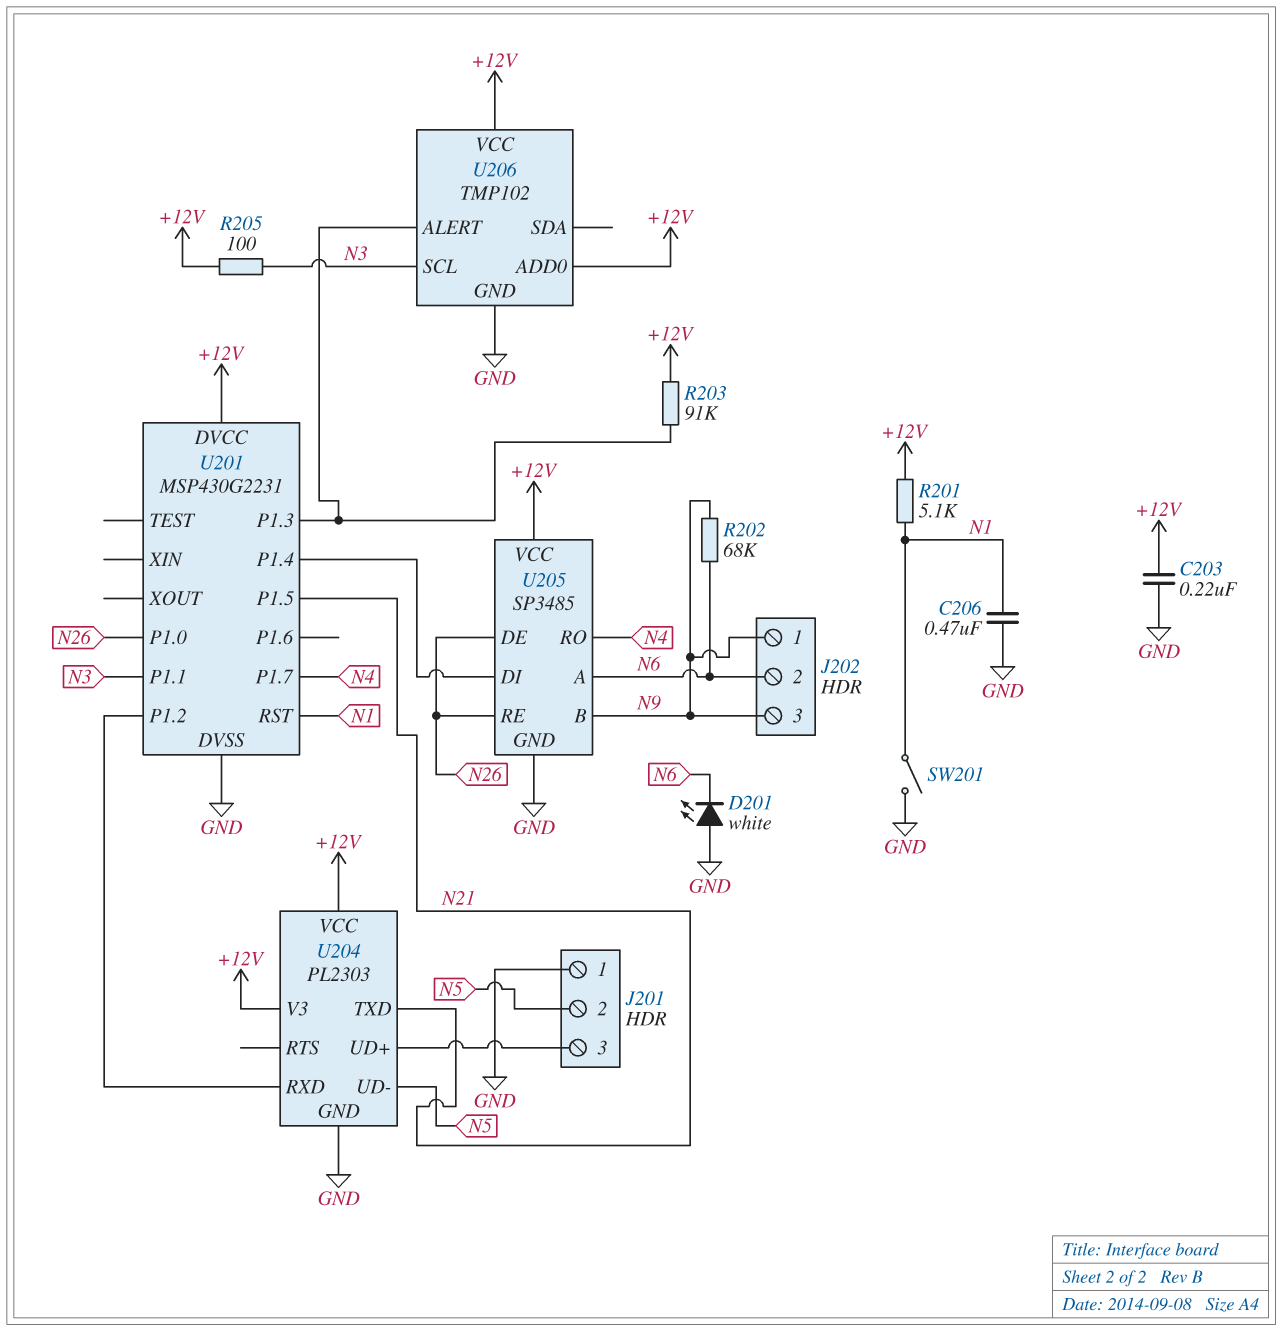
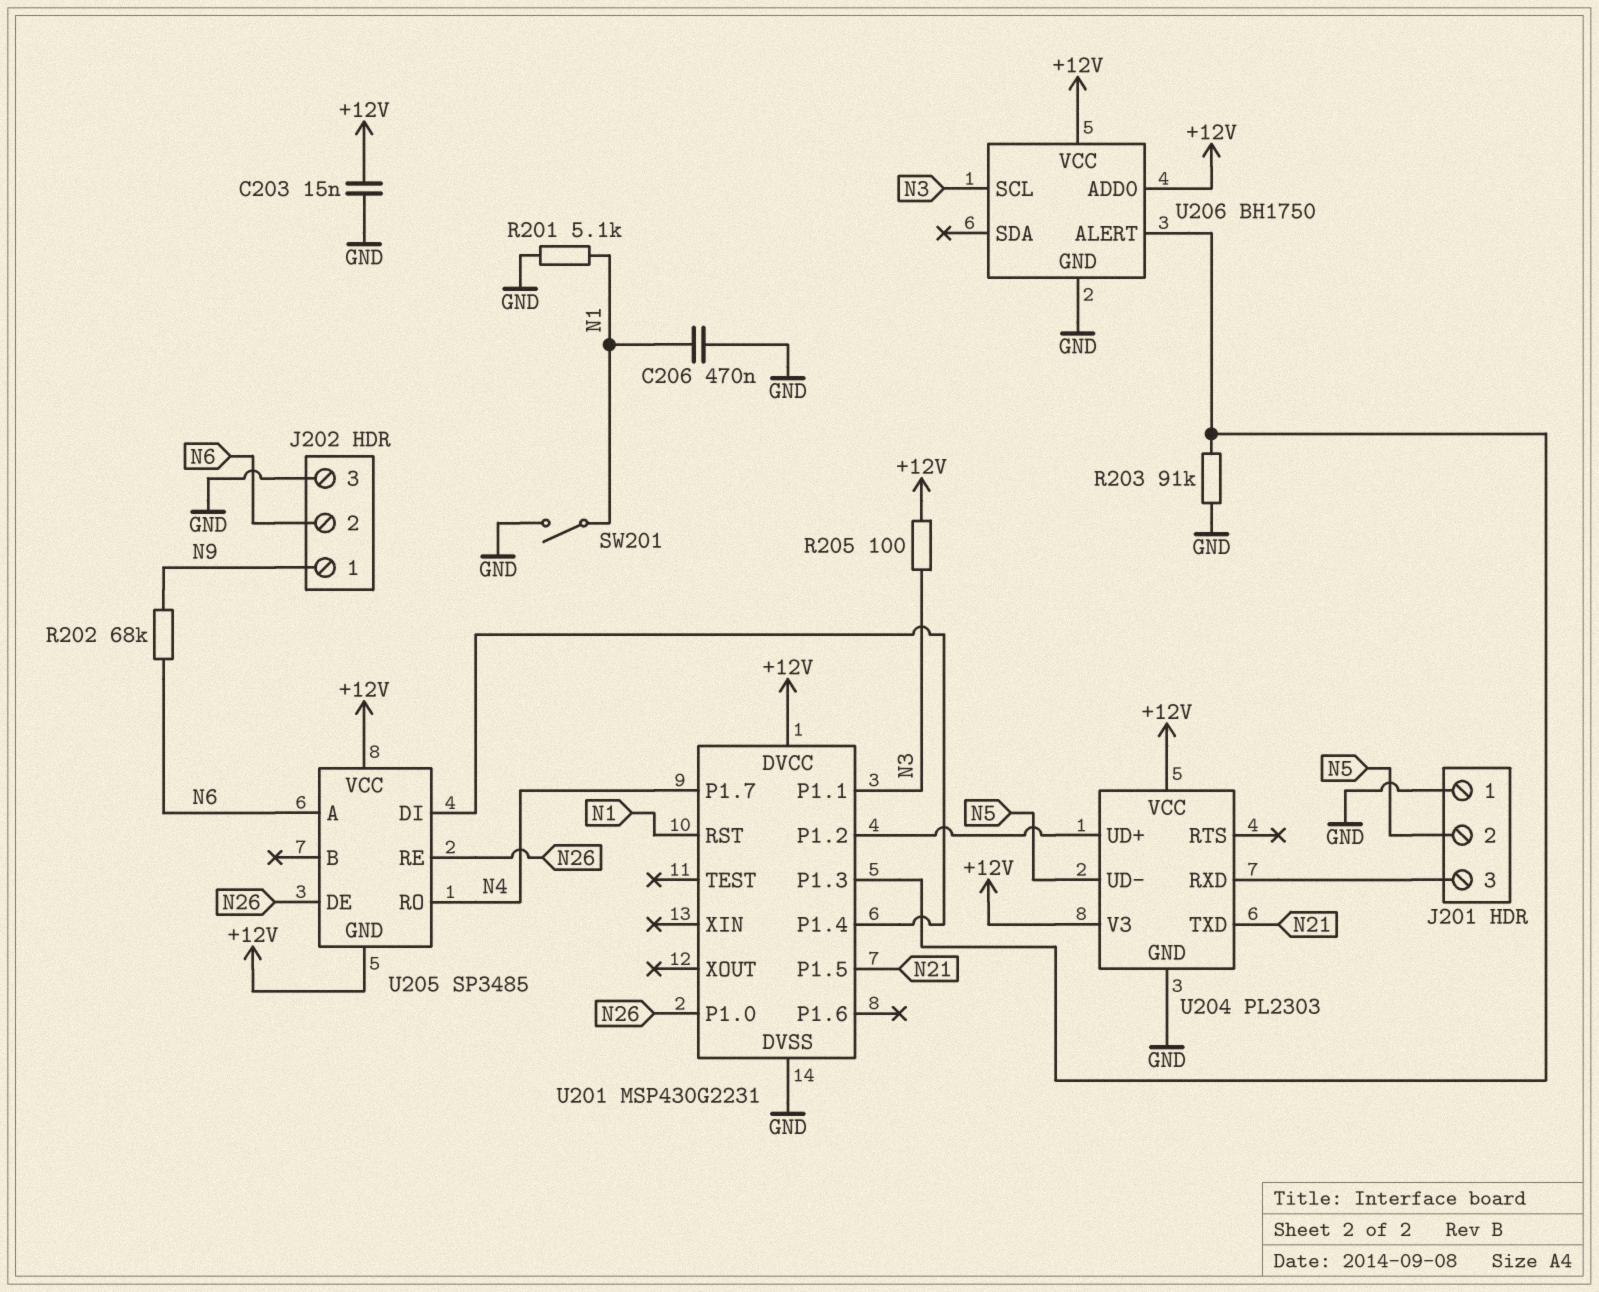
C203: 220nF (+12V, GND) -> 15nF (+12V, GND)
D201: LED white (A GND, K N6) -> none
J202 pin 3: N9 -> GND
R201: 5.1k (+12V, N1) -> 5.1k (GND, N1)
R203: 91k (+12V, U201/P1.3) -> 91k (GND, U201/P1.3)
U204 pin RXD: U201/P1.2 -> J201/3
U204 pin UD+: J201/3 -> U201/P1.2
U205 pin B: N9 -> none
U205 pin GND: GND -> +12V
U206: TMP102 -> BH1750

